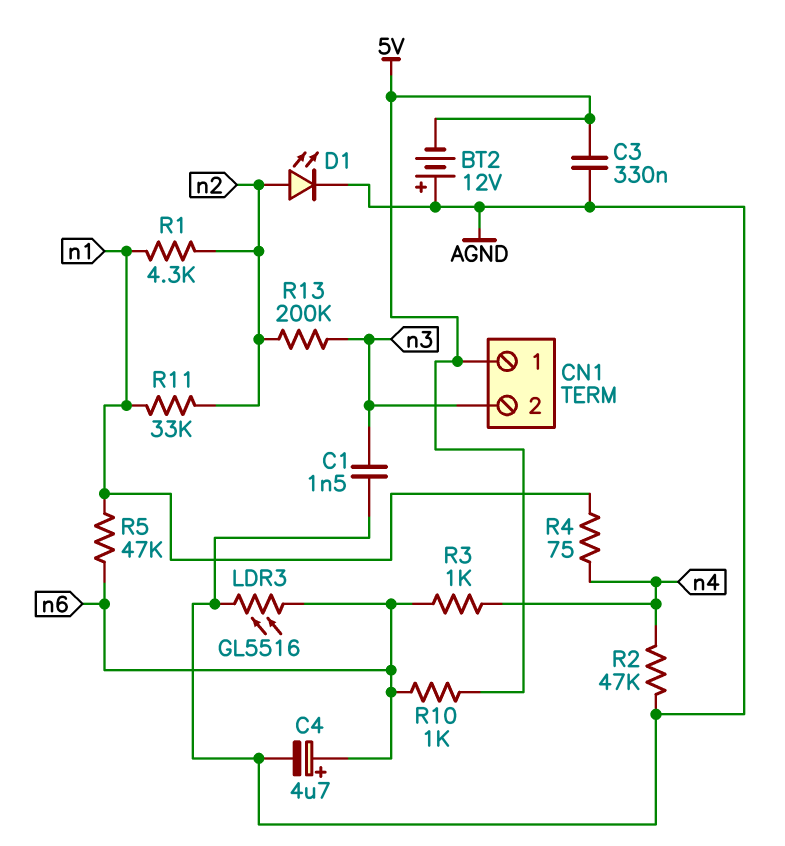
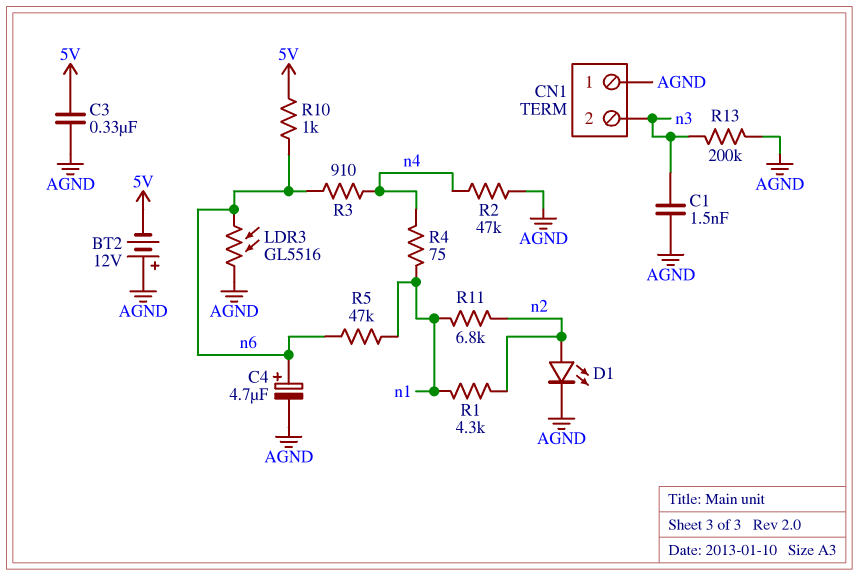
CN1 pin 1: 5V -> AGND
R3: 1k (n4, n6) -> 910 (n4, n6)
R11: 33k (n1, n2) -> 6.8k (n1, n2)
R13: 200k (n2, n3) -> 200k (AGND, n3)

